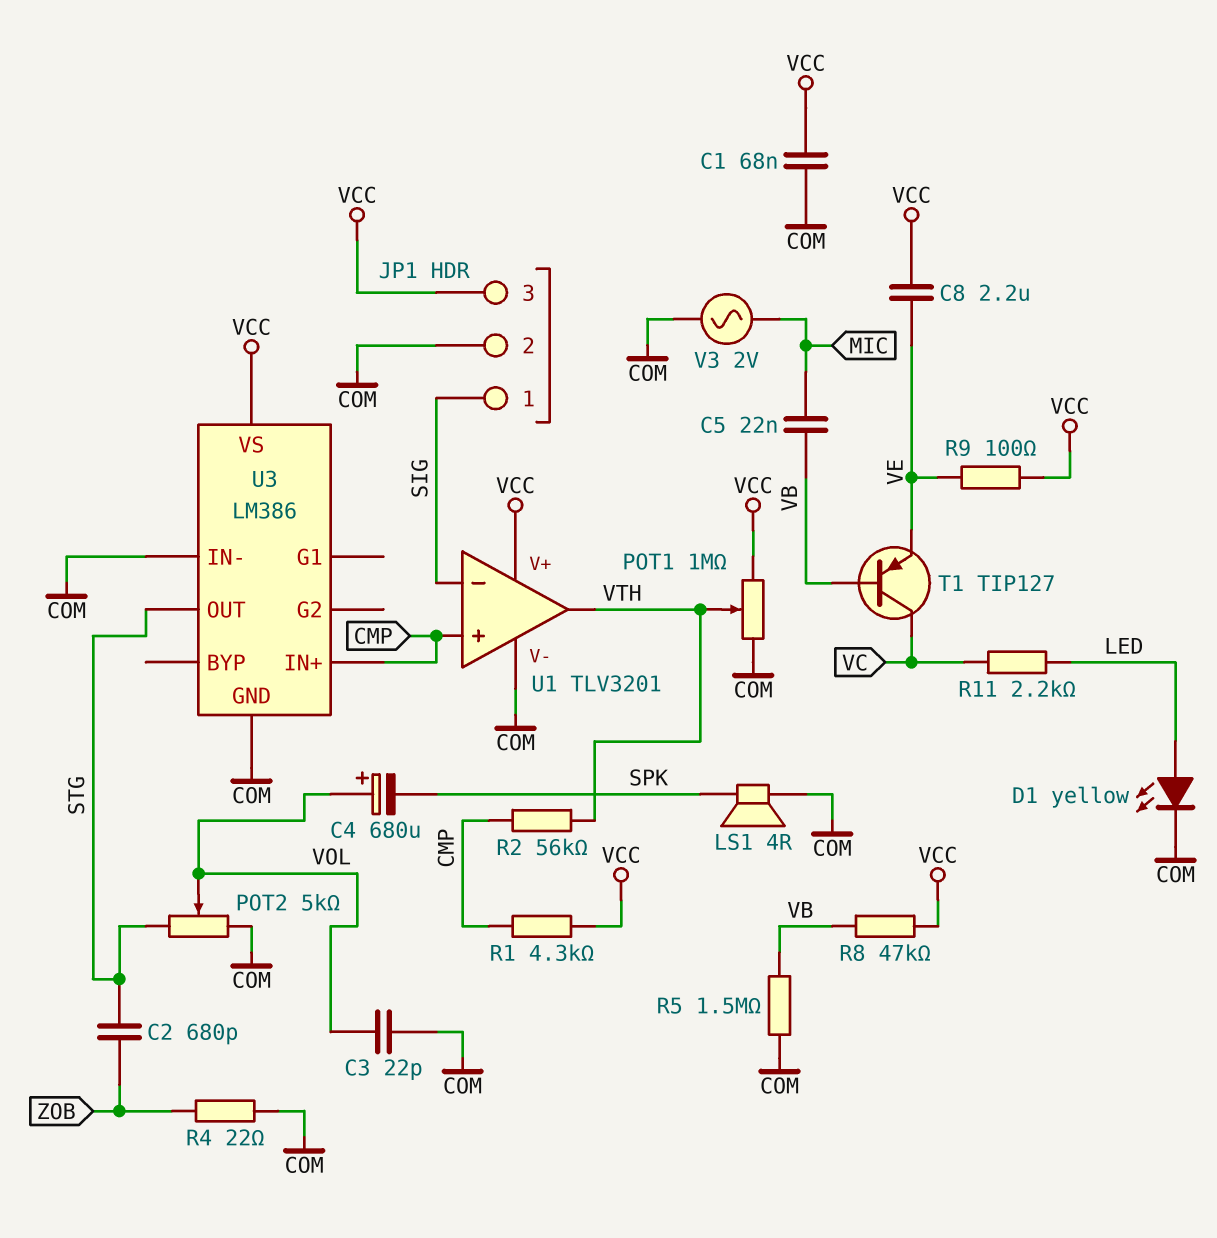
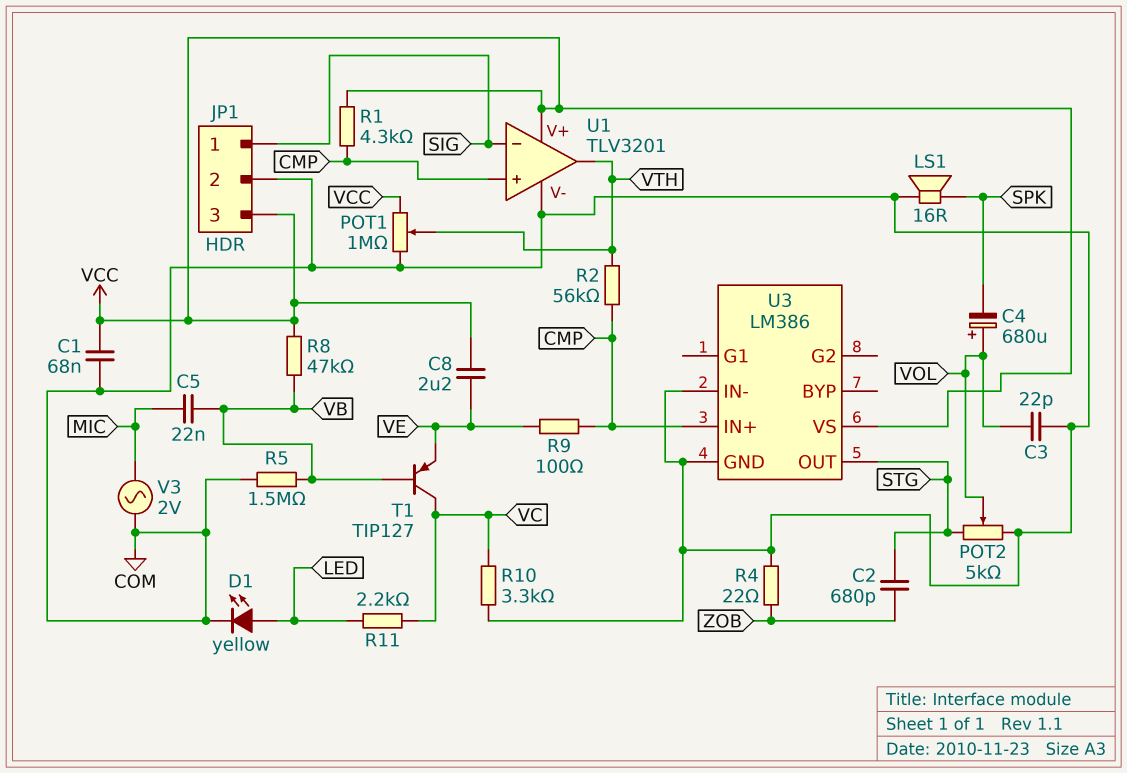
LS1: speaker 4R (COM, SPK) -> speaker 16R (COM, SPK)
R9: 100 (VCC, VE) -> 100 (CMP, VE)
R10: none -> 3.3k (COM, VC)

